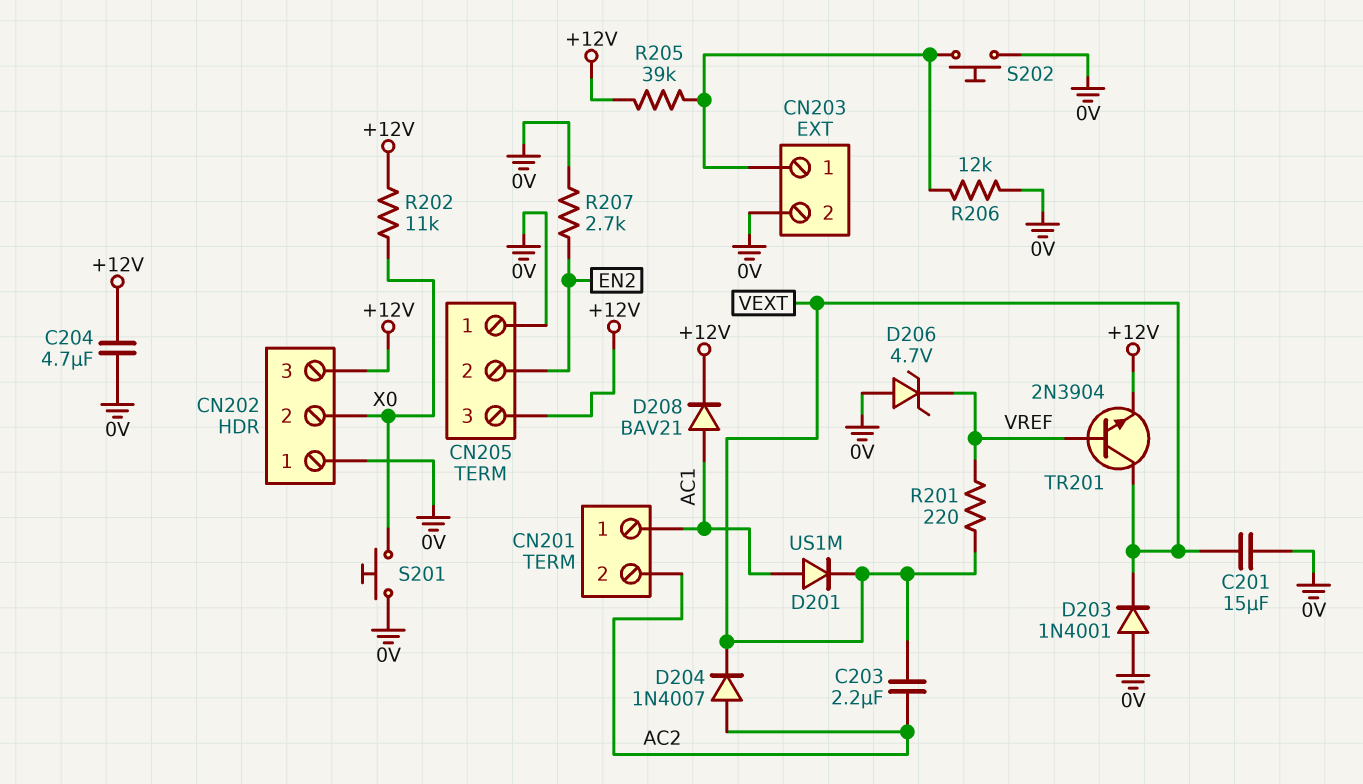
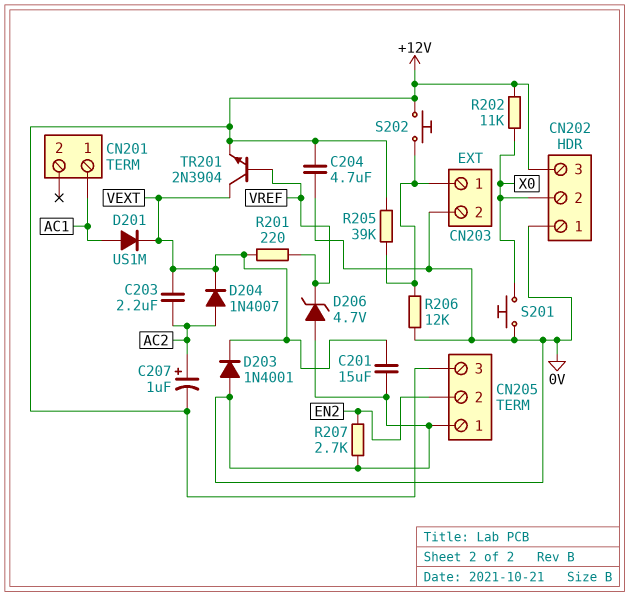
C207: none -> 1uF (plus AC2, minus +12V)
CN201 pin 2: AC2 -> none
D208: diode BAV21 (A AC1, K +12V) -> none
S202: button (0V, CN203/1) -> button (+12V, CN203/1)

